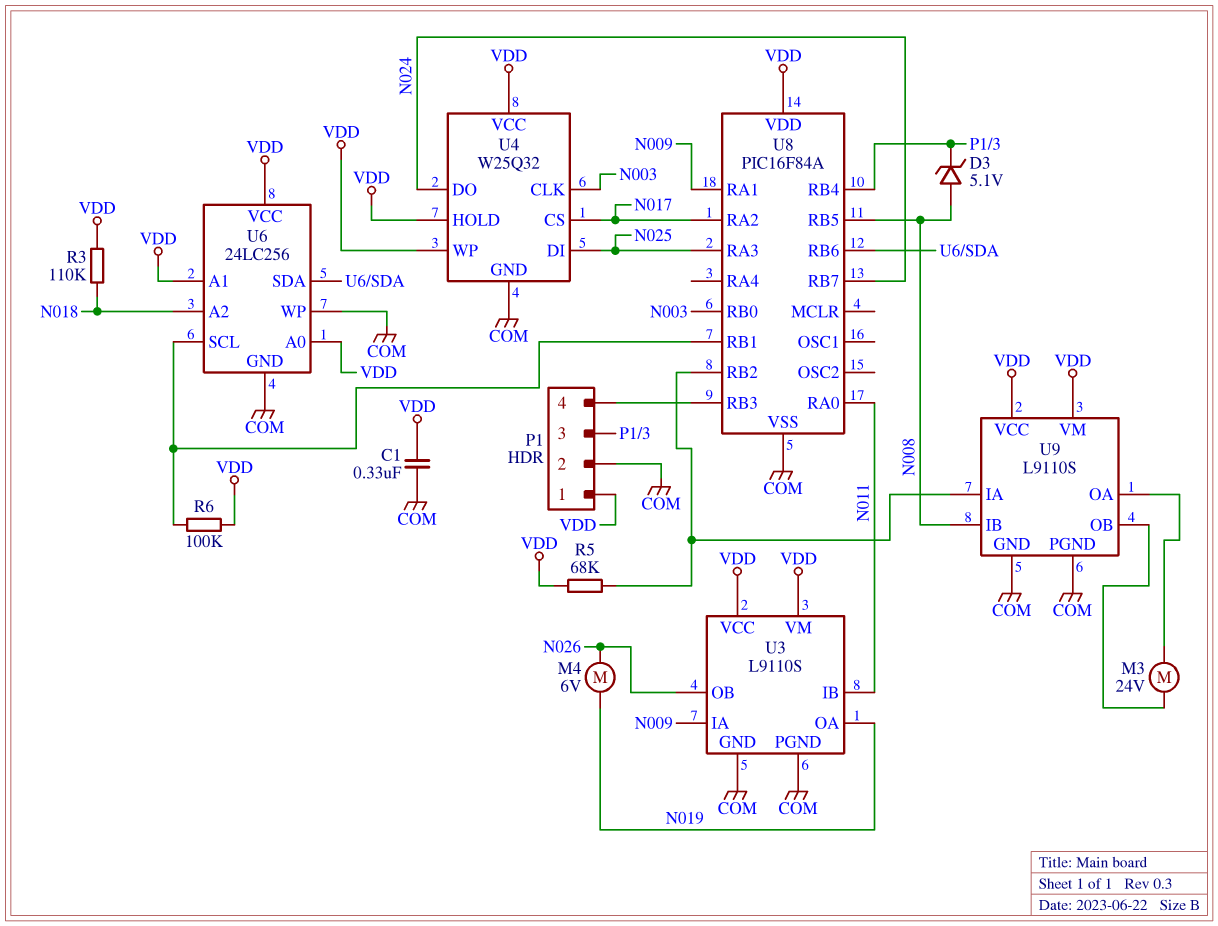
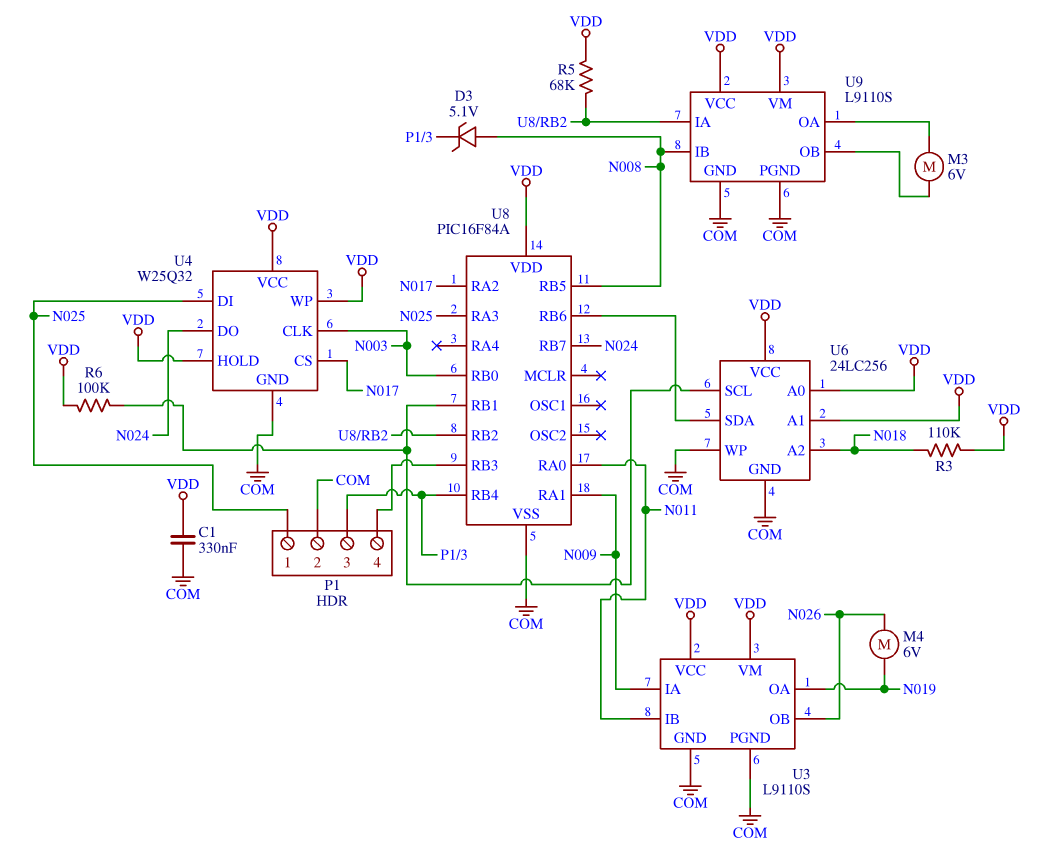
M3: motor 24V (U9/OA, U9/OB) -> motor 6V (U9/OA, U9/OB)
P1 pin 1: VDD -> N025

